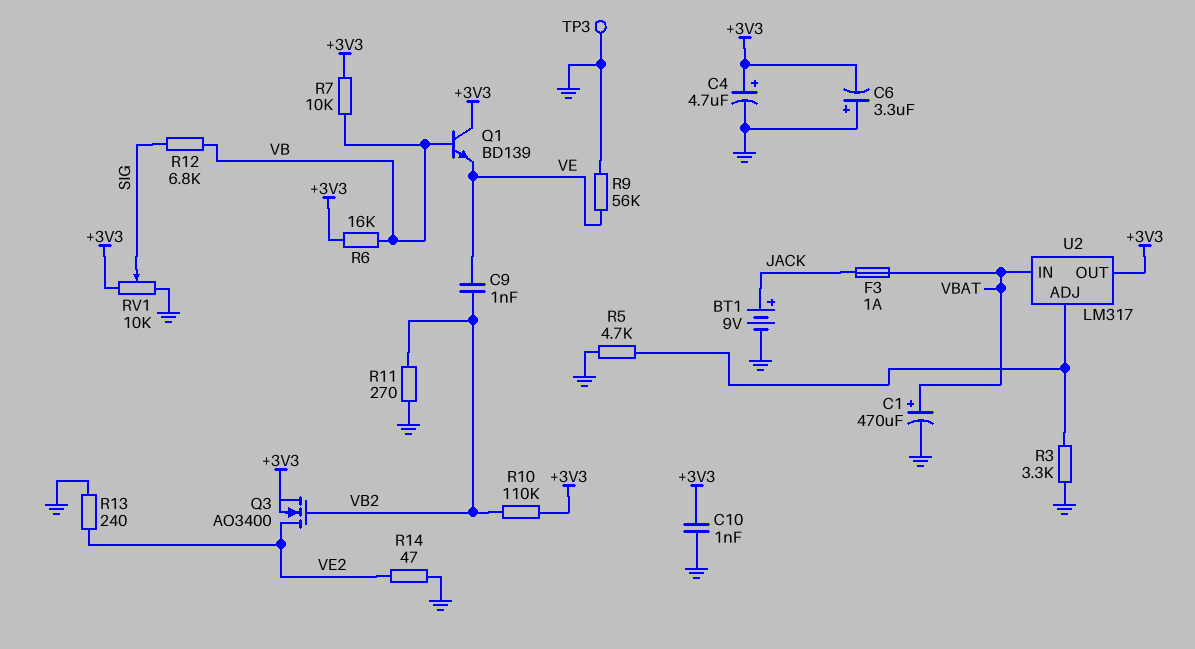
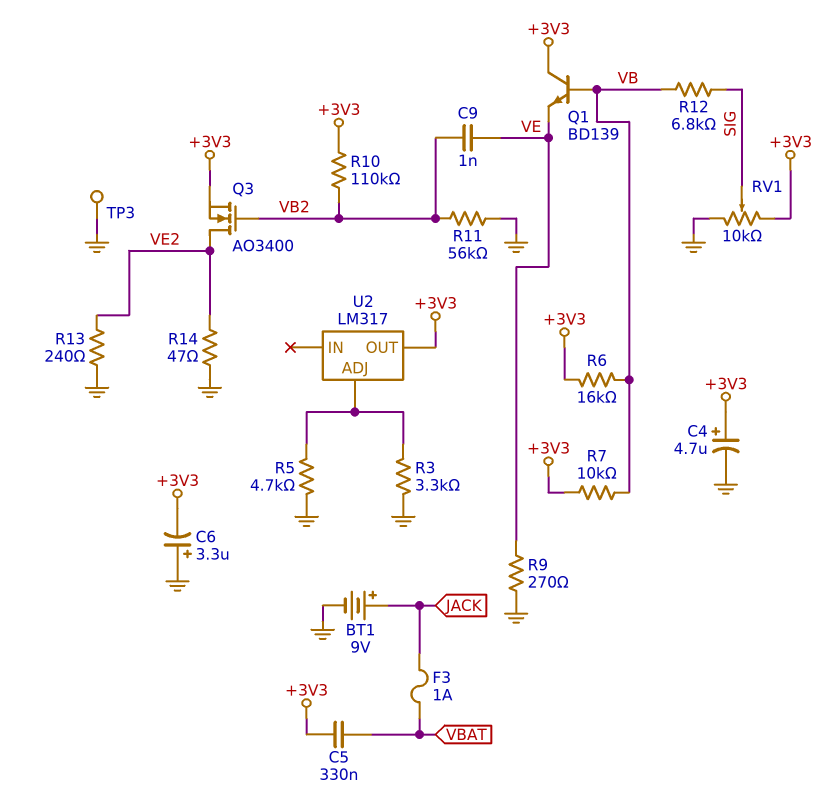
C1: 470uF (plus VBAT, minus GND) -> none
C5: none -> 330nF (+3V3, VBAT)
C10: 1nF (+3V3, GND) -> none
R9: 56k (GND, VE) -> 270 (GND, VE)
R11: 270 (GND, VB2) -> 56k (GND, VB2)
U2 pin IN: VBAT -> none

